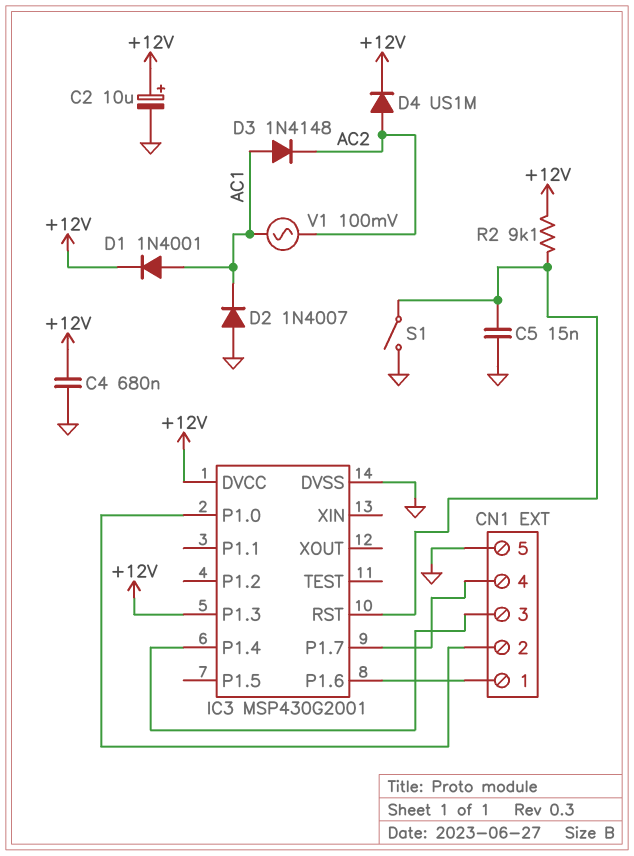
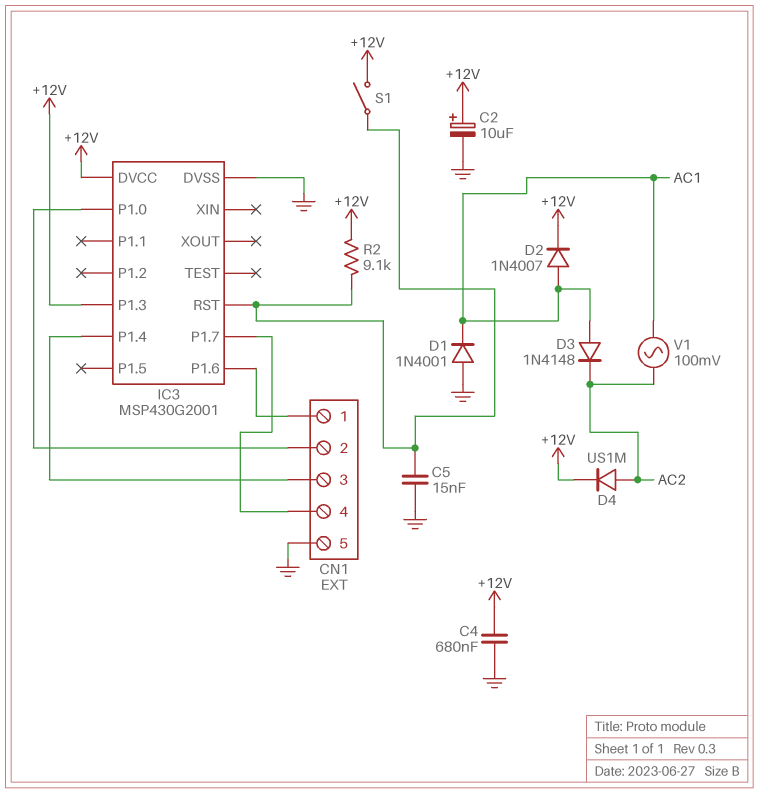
D1: diode 1N4001 (A AC1, K +12V) -> diode 1N4001 (A GND, K AC1)
D2: diode 1N4007 (A GND, K AC1) -> diode 1N4007 (A AC1, K +12V)
S1: switch (GND, IC3/RST) -> switch (+12V, IC3/RST)

